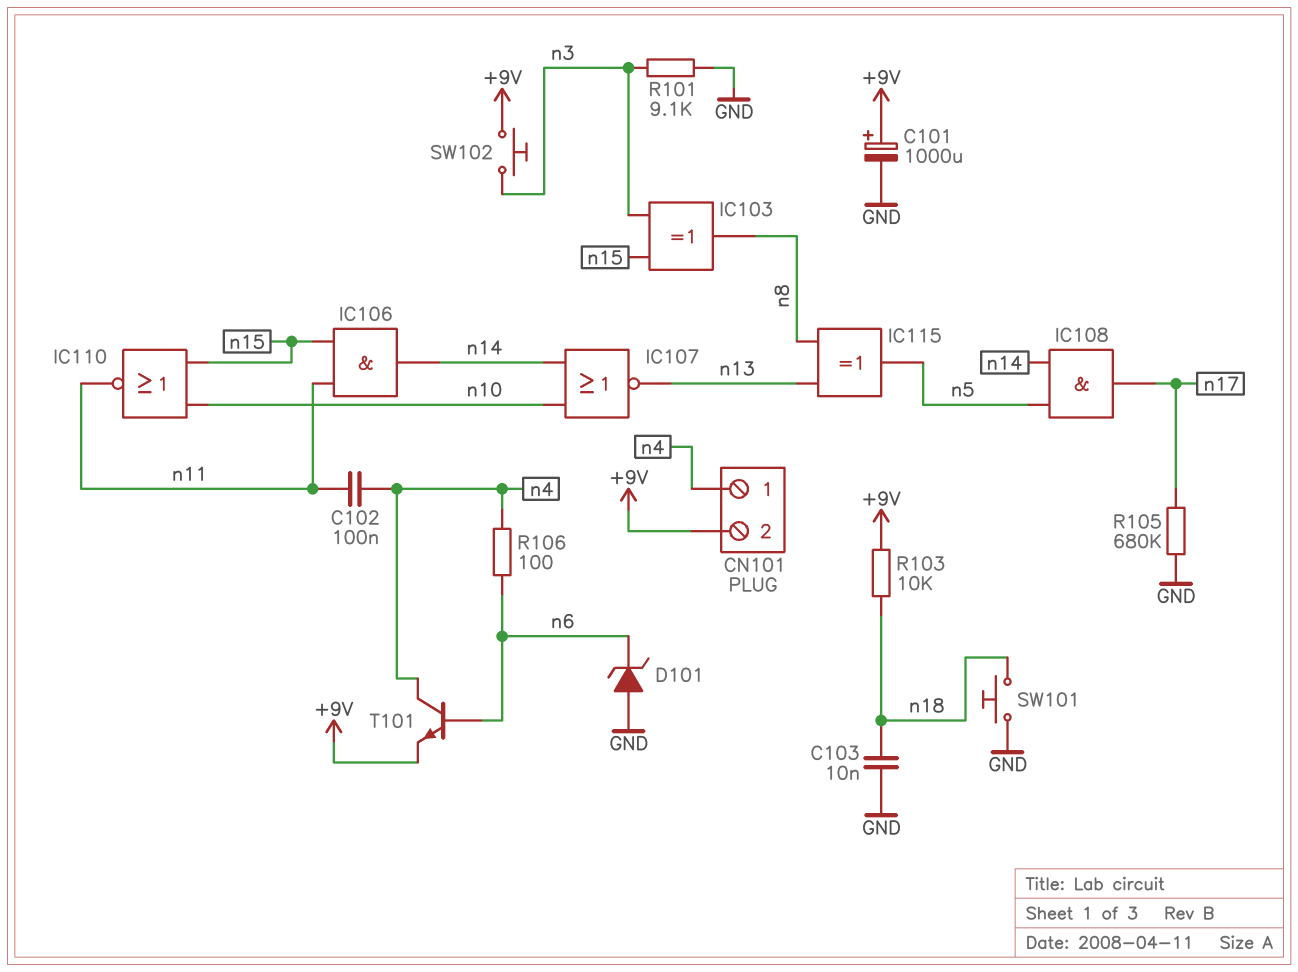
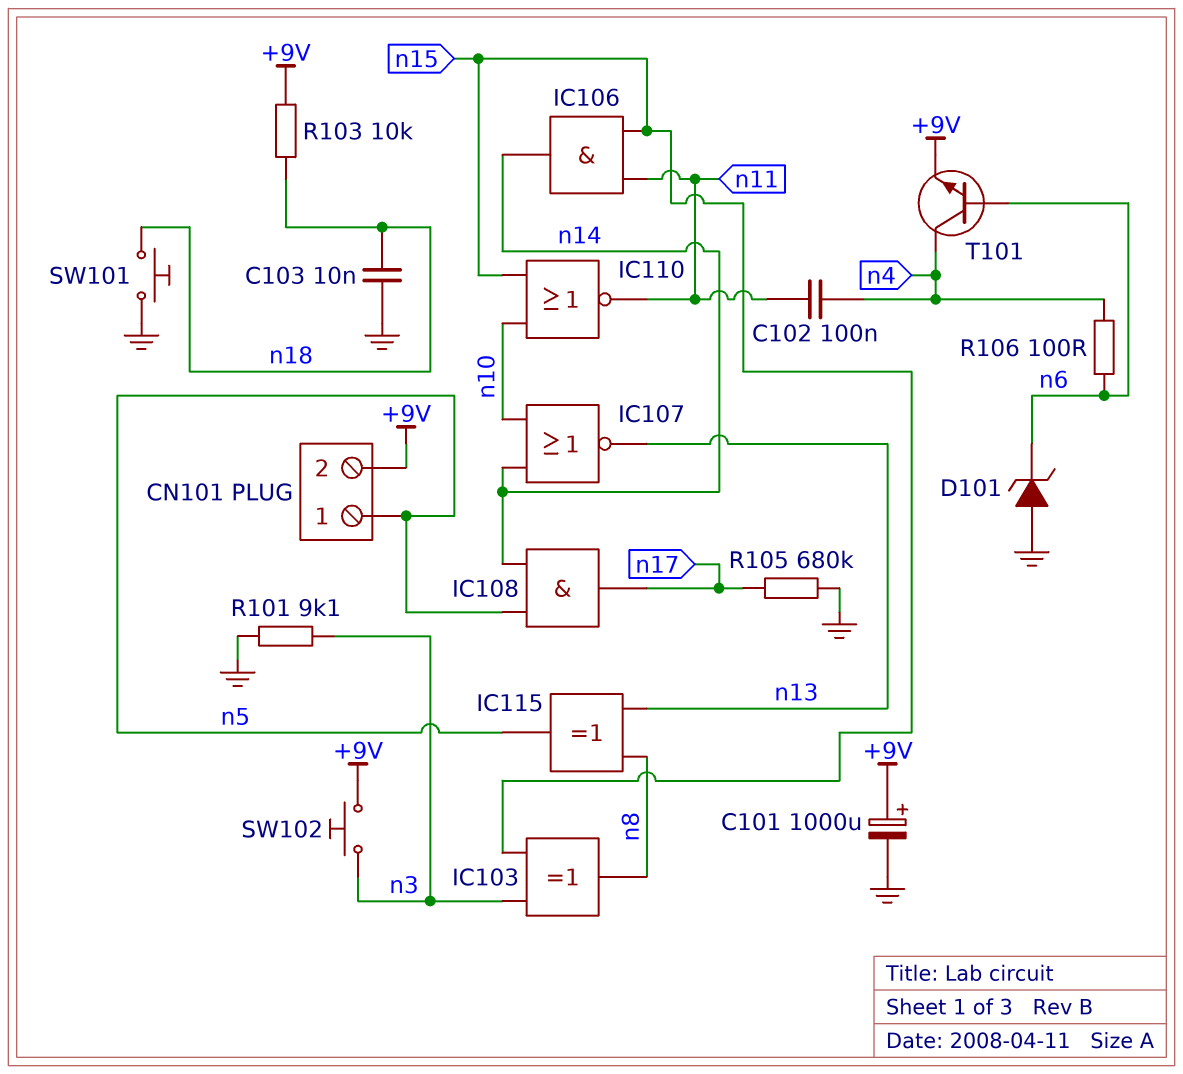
CN101 pin 1: n4 -> n5

